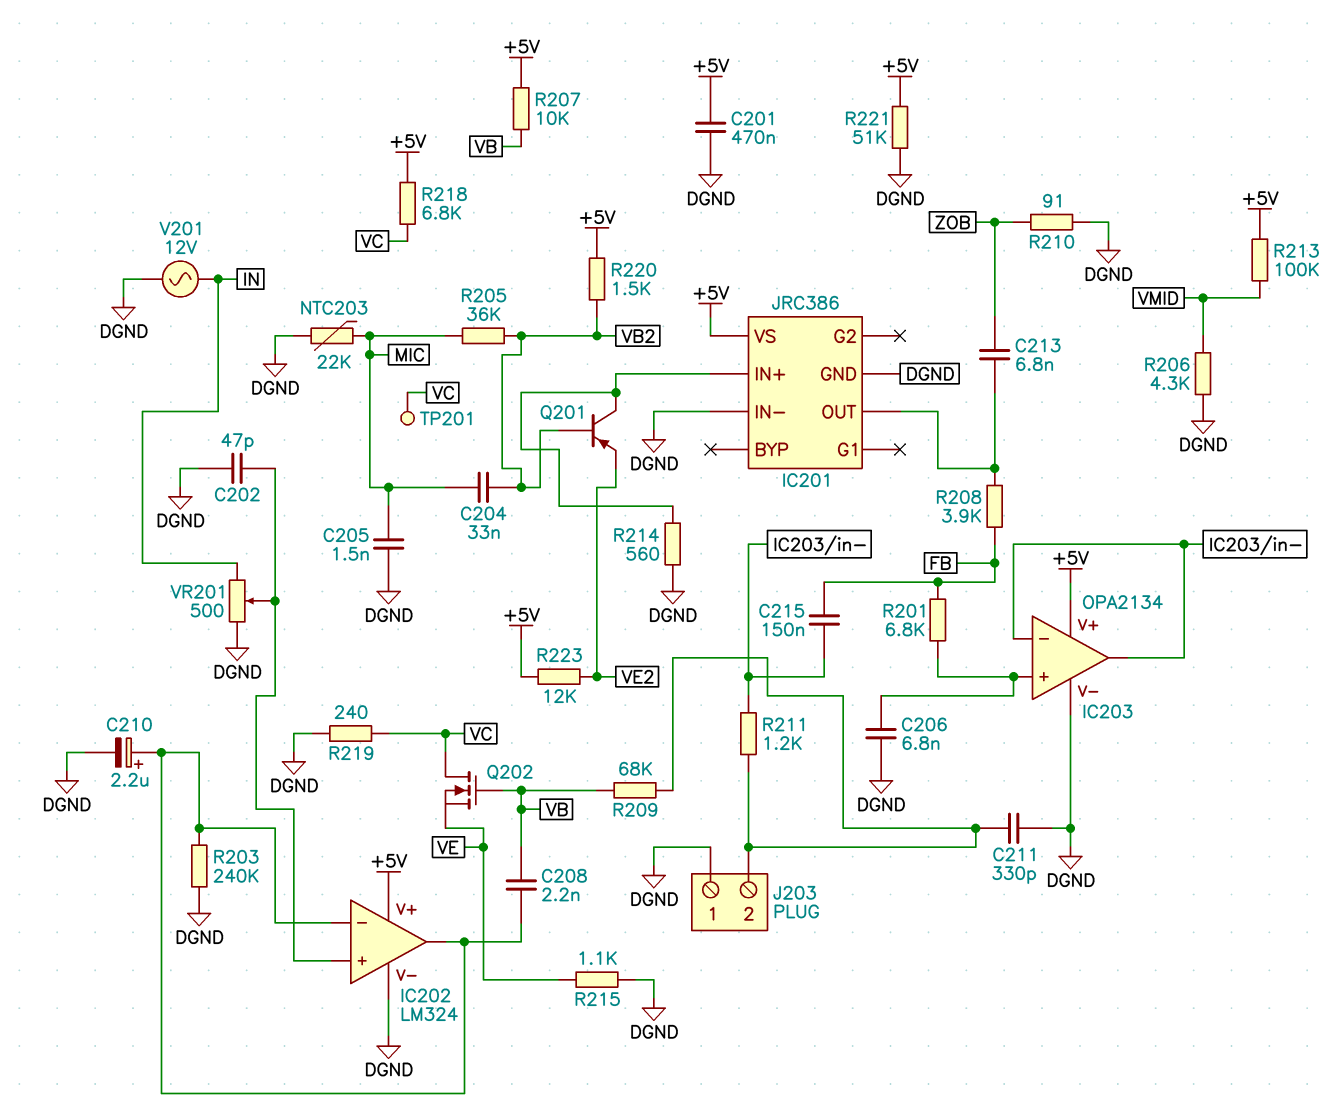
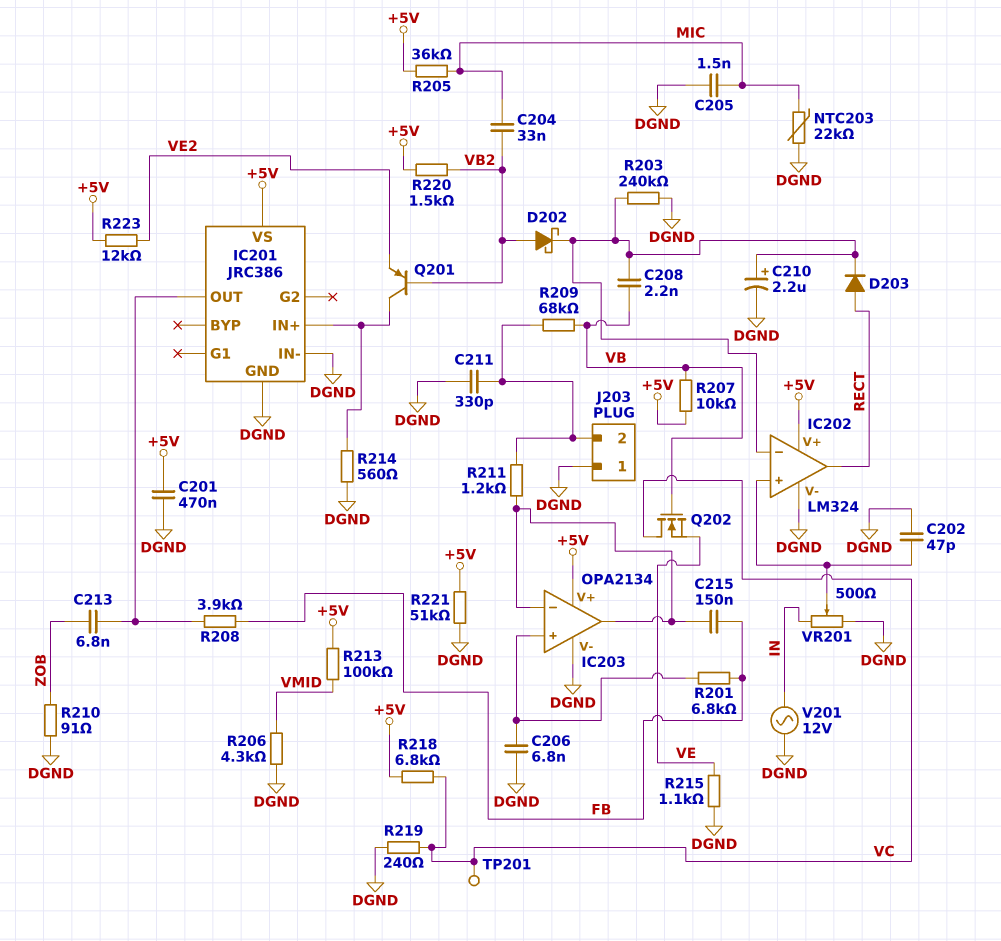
D202: none -> schottky (A VB2, K IC202/in-)
D203: none -> diode (A RECT, K IC202/in-)
IC202 pin out: IC202/in- -> RECT
R205: 36k (MIC, VB2) -> 36k (+5V, MIC)

